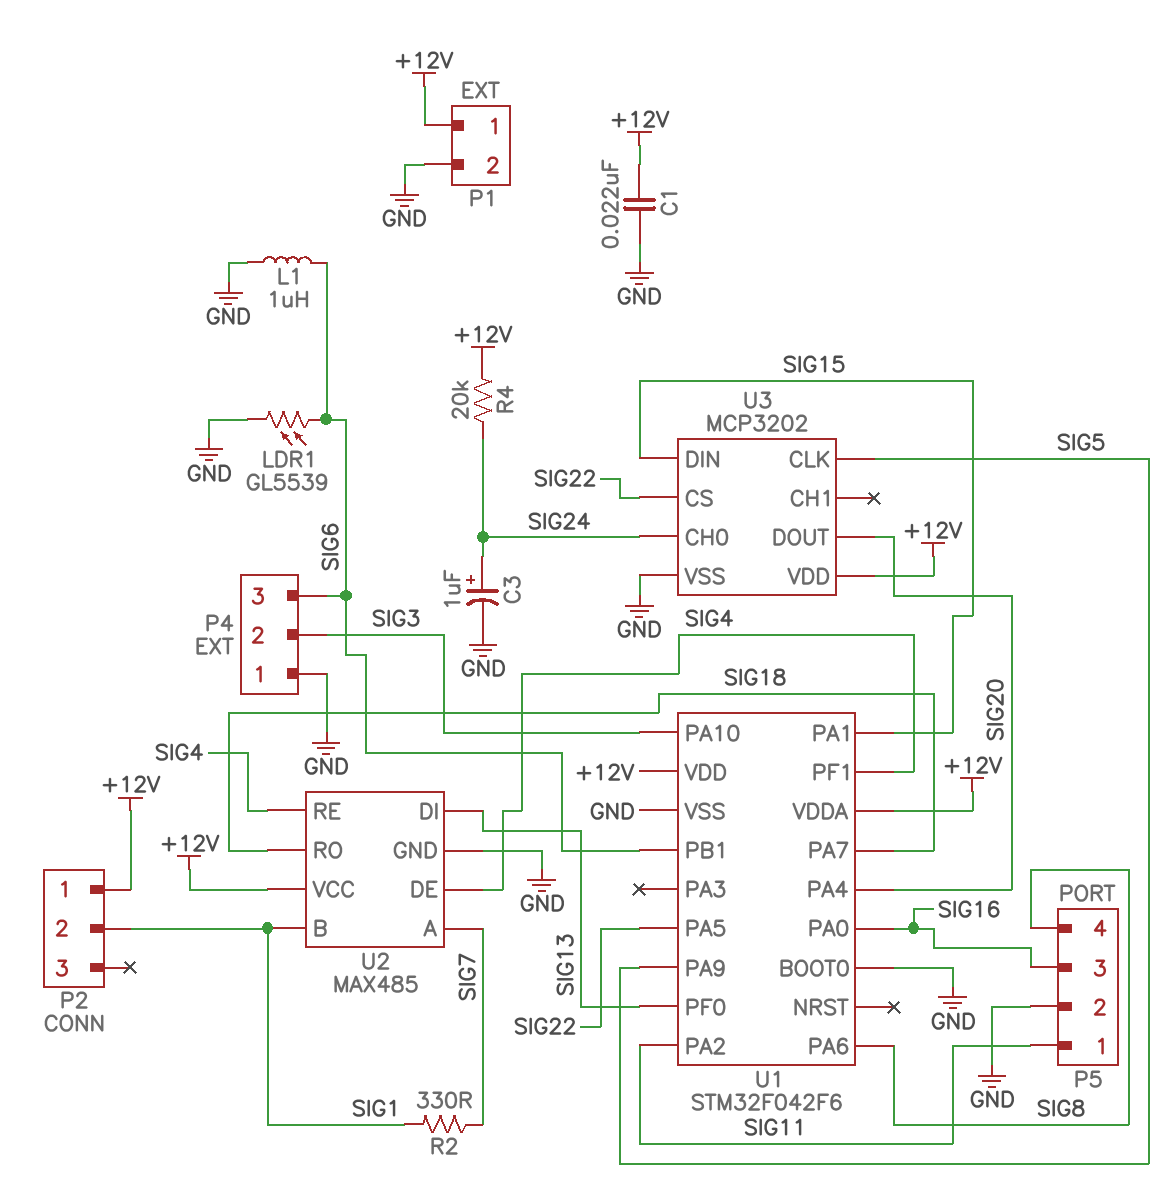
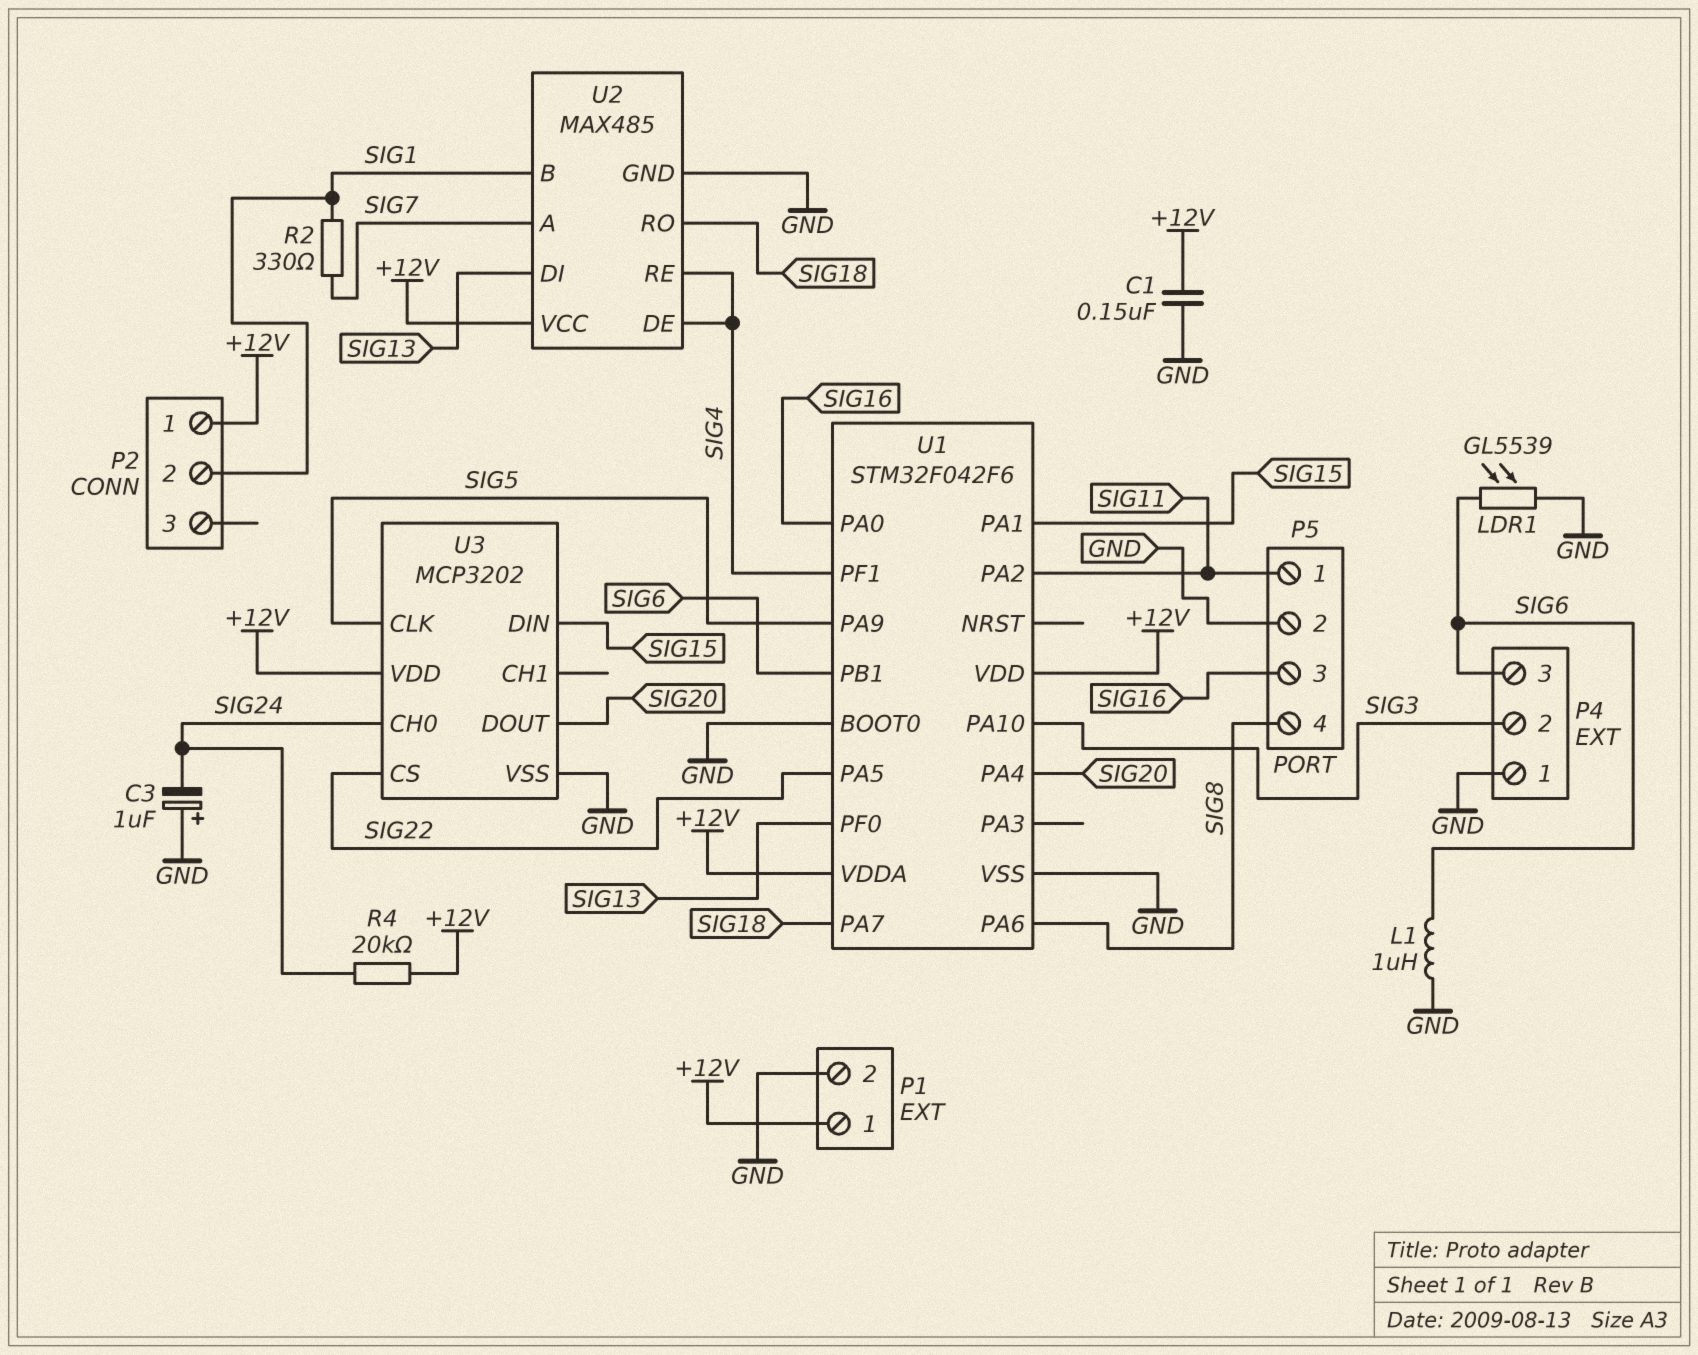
C1: 22nF (+12V, GND) -> 150nF (+12V, GND)
C3: 1uF (plus SIG24, minus GND) -> 1uF (plus GND, minus SIG24)

